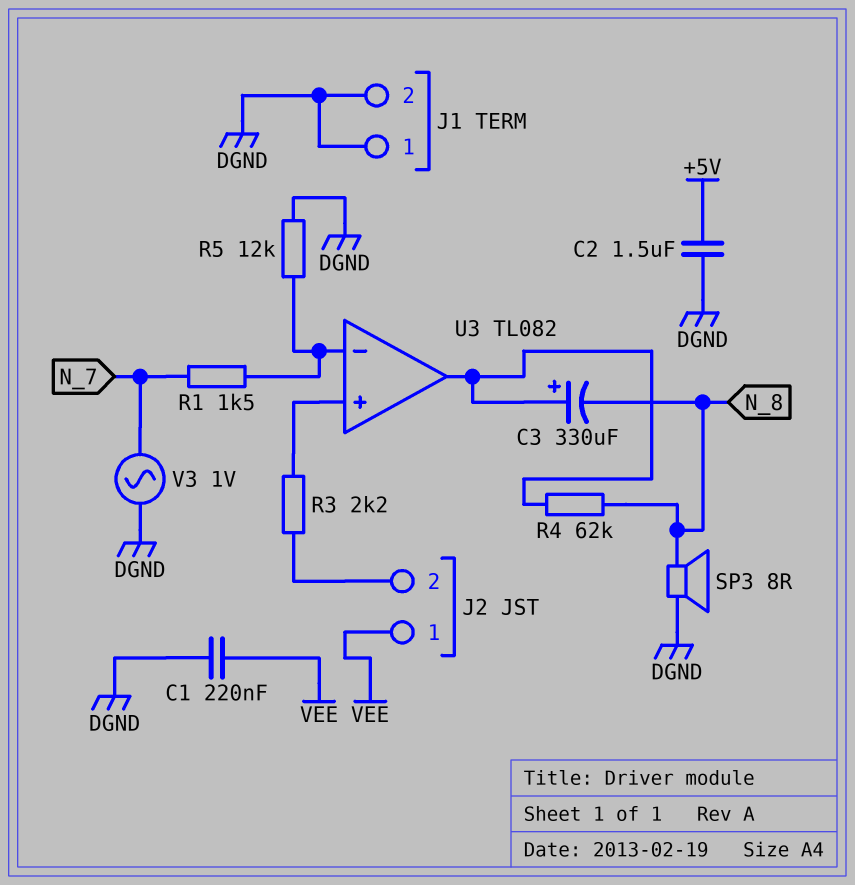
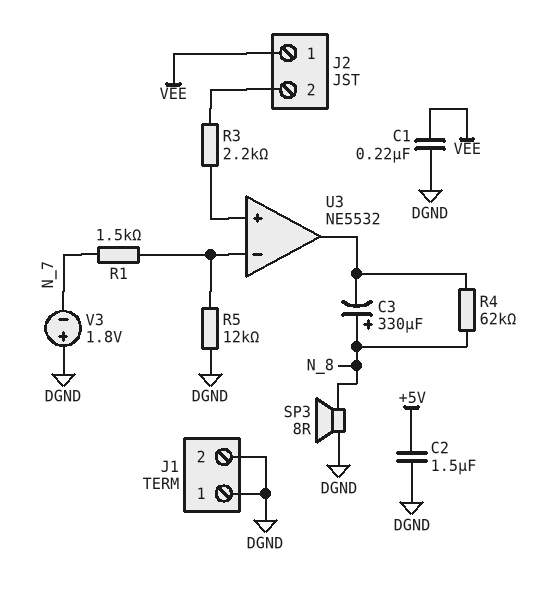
C3: 330uF (plus U3/out, minus N_8) -> 330uF (plus N_8, minus U3/out)
U3: TL082 -> NE5532
V3: AC 1V (DGND, N_7) -> 1.8V (plus DGND, minus N_7)

